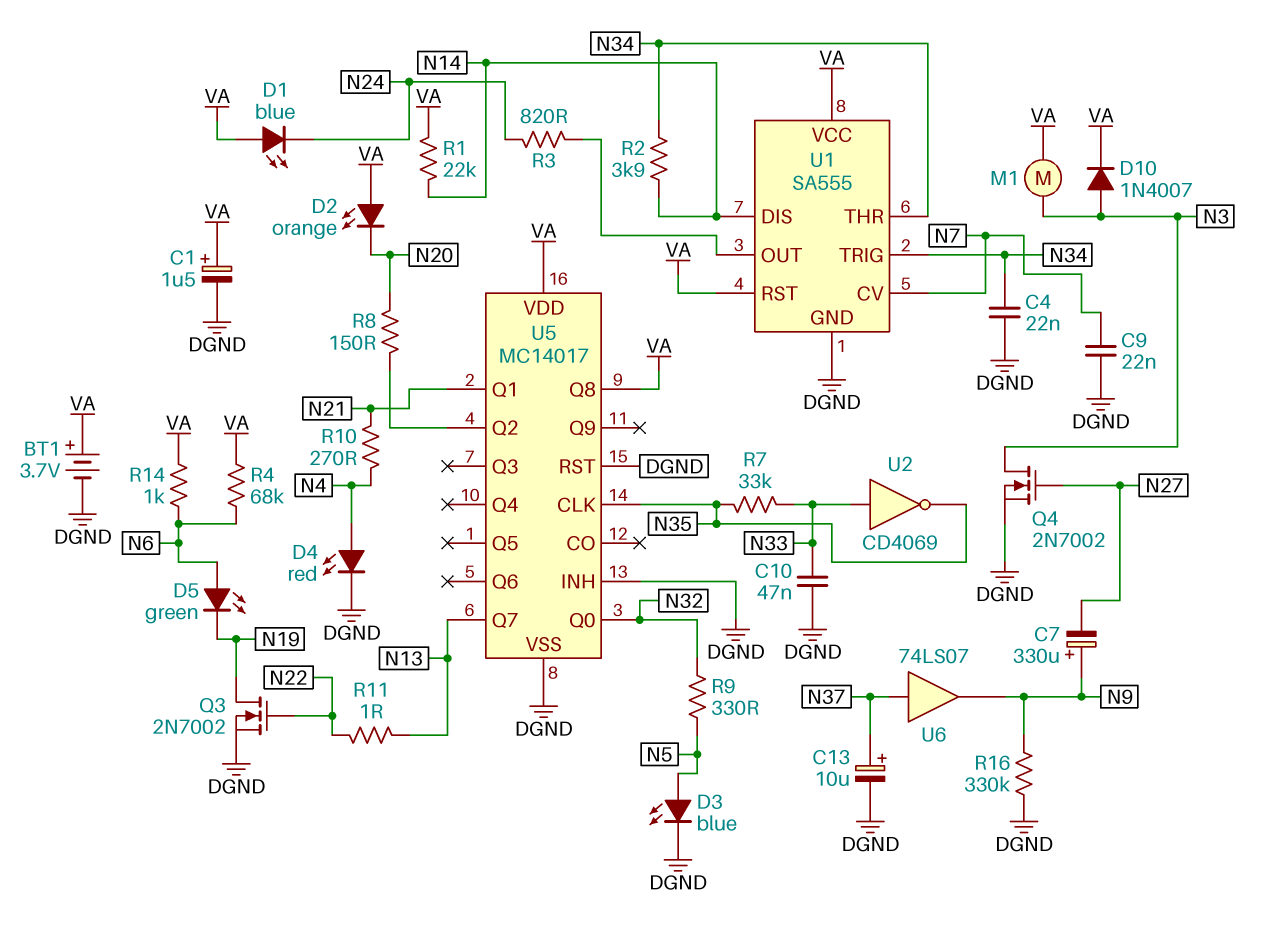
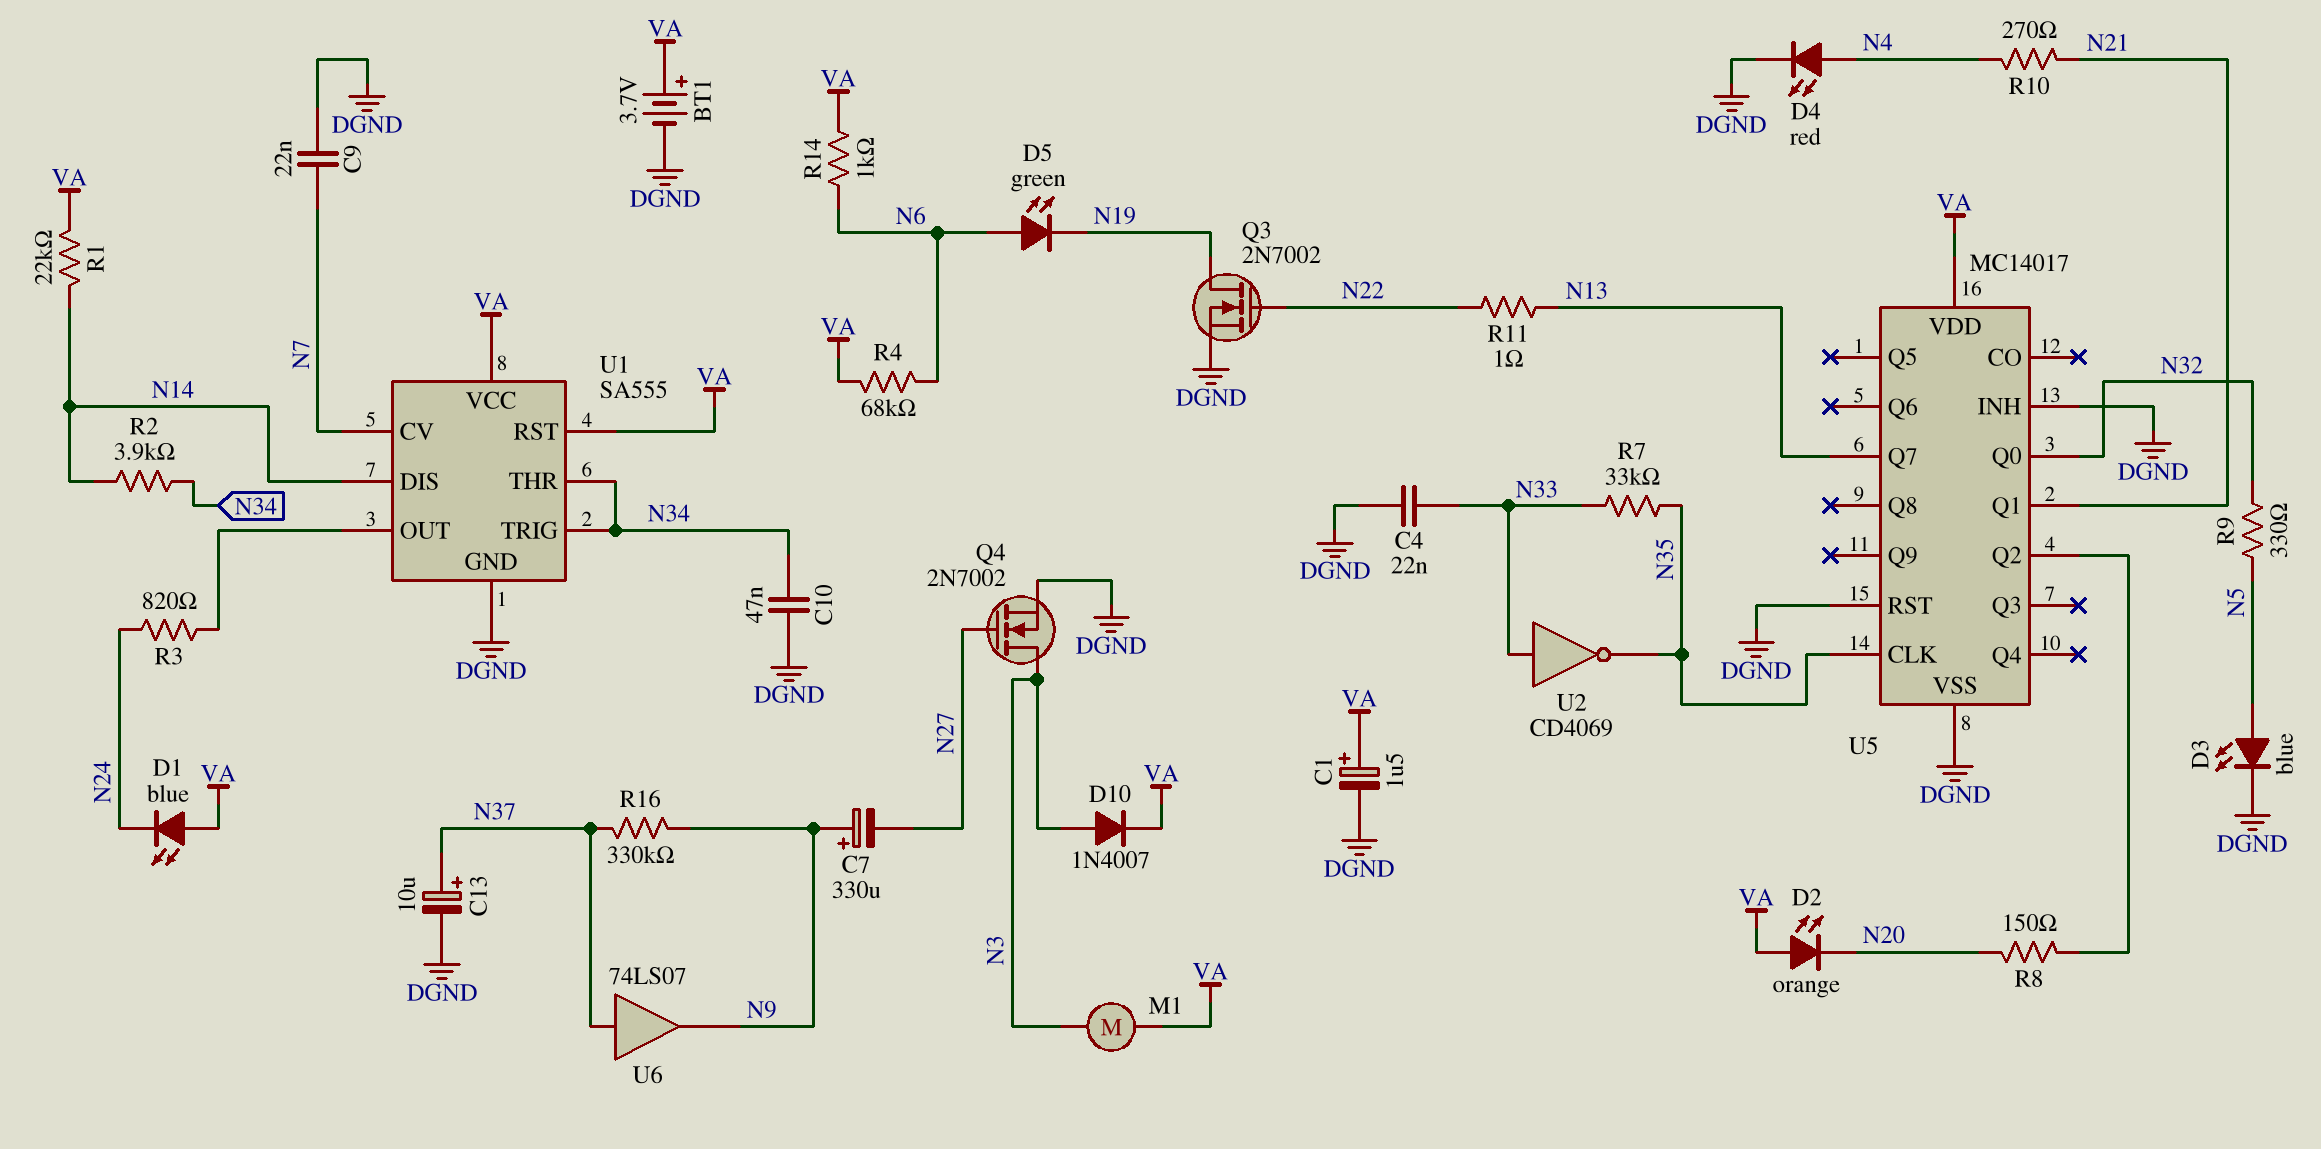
C4: 22nF (DGND, N34) -> 22nF (DGND, N33)
C10: 47nF (DGND, N33) -> 47nF (DGND, N34)
R16: 330k (DGND, N9) -> 330k (N9, N37)
U5 pin Q8: VA -> none

